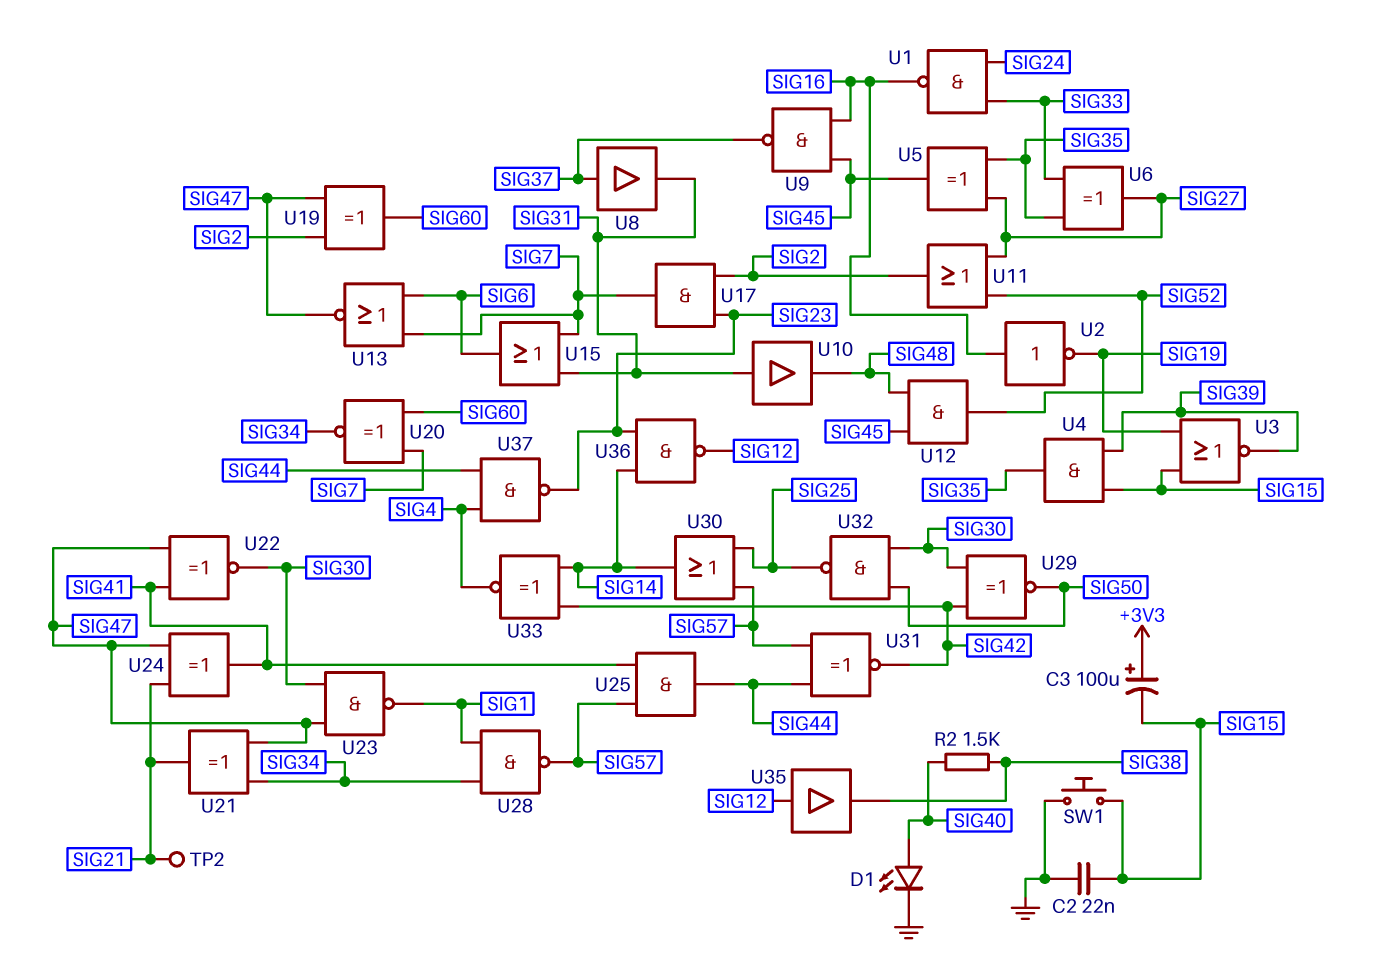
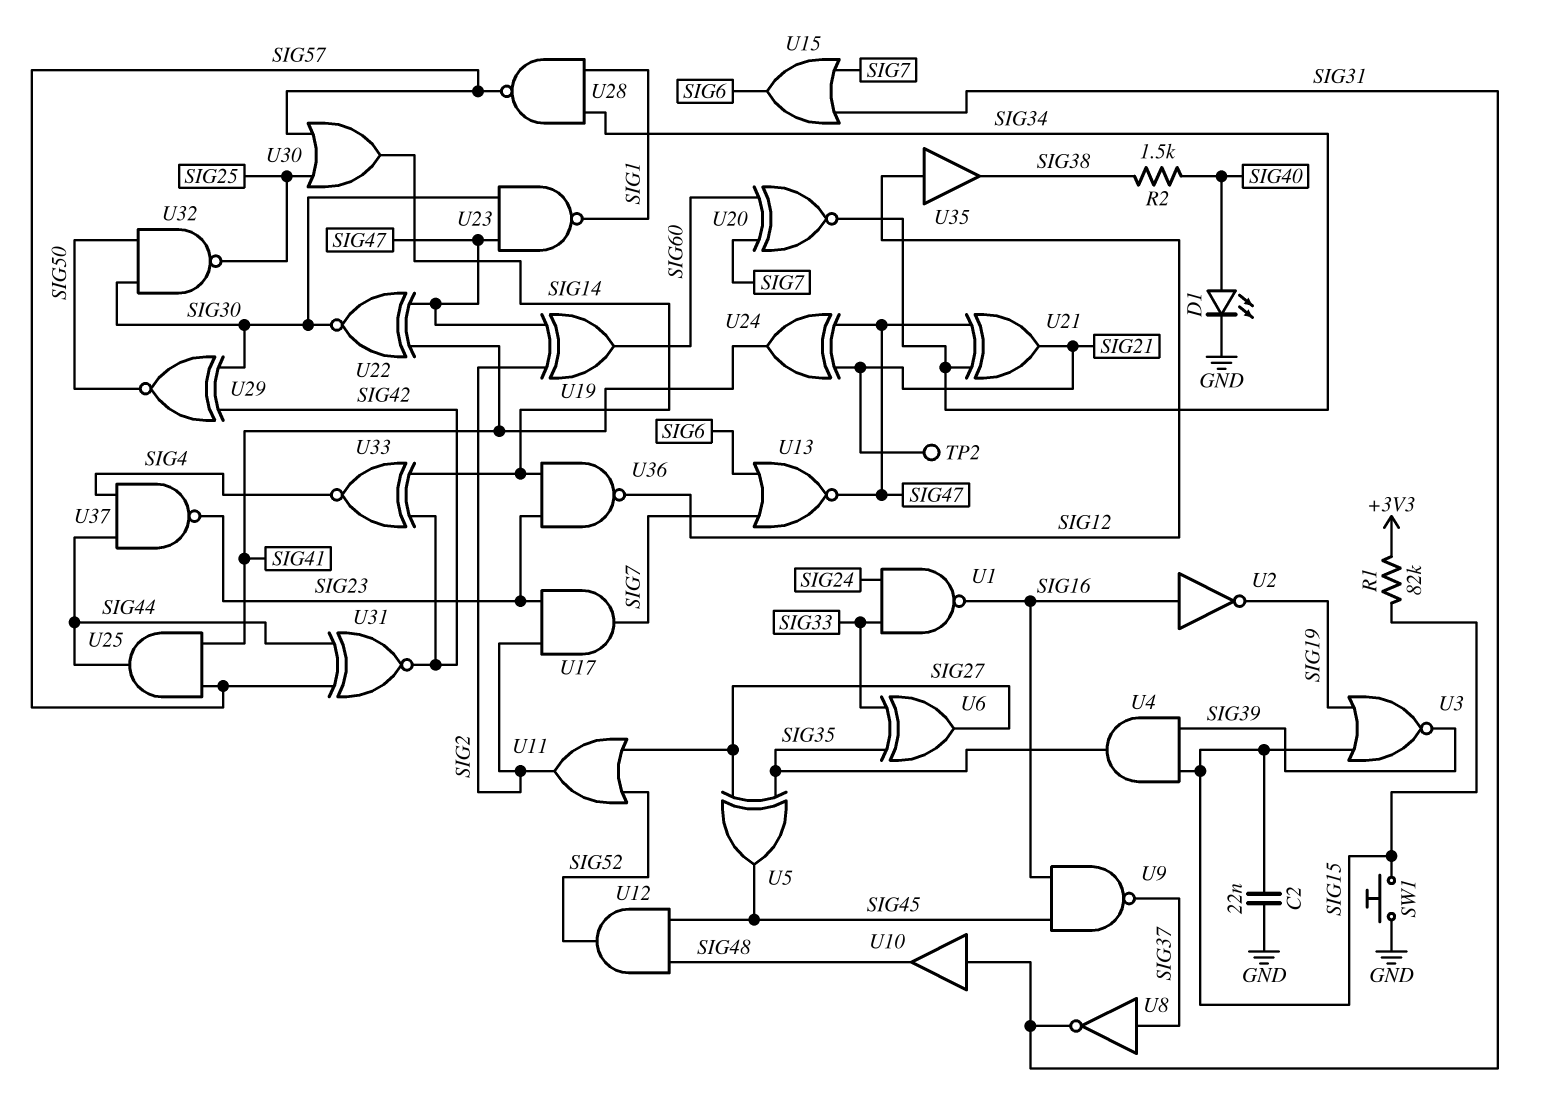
C3: 100uF (plus +3V3, minus SIG15) -> none
R1: none -> 82k (+3V3, SIG15)
U8: buffer (in SIG37, out SIG31) -> NOT (in SIG37, out SIG31)

